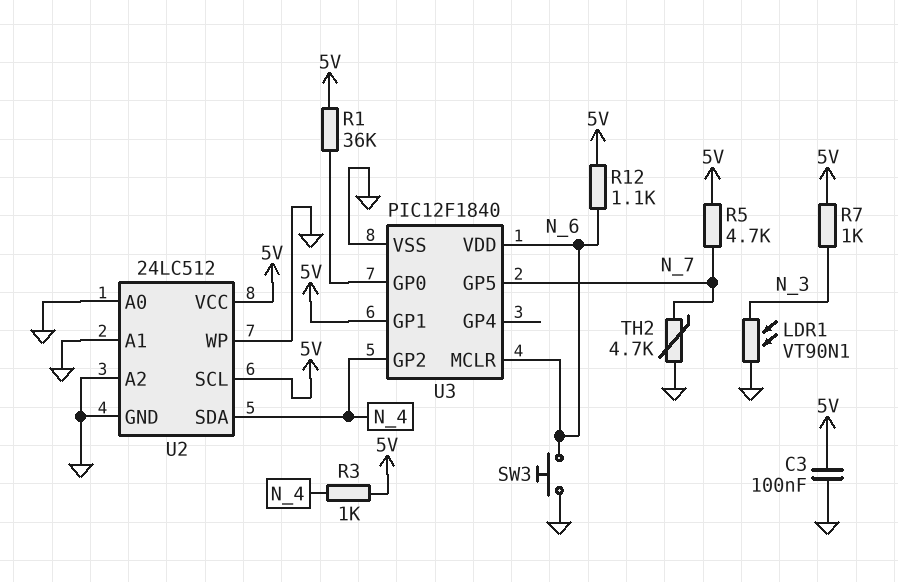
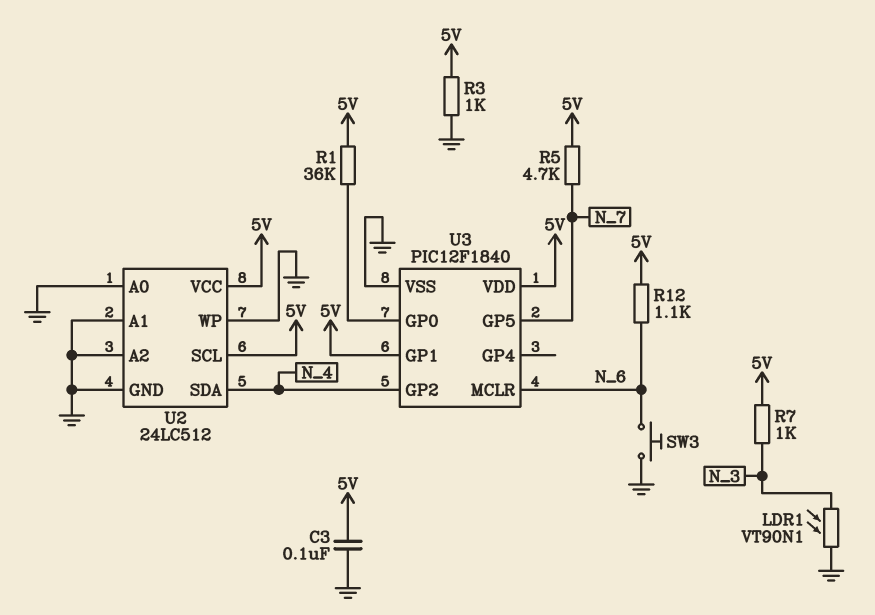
R3: 1k (5V, N_4) -> 1k (5V, GND)
TH2: 4.7k (GND, N_7) -> none
U3 pin VDD: N_6 -> 5V

